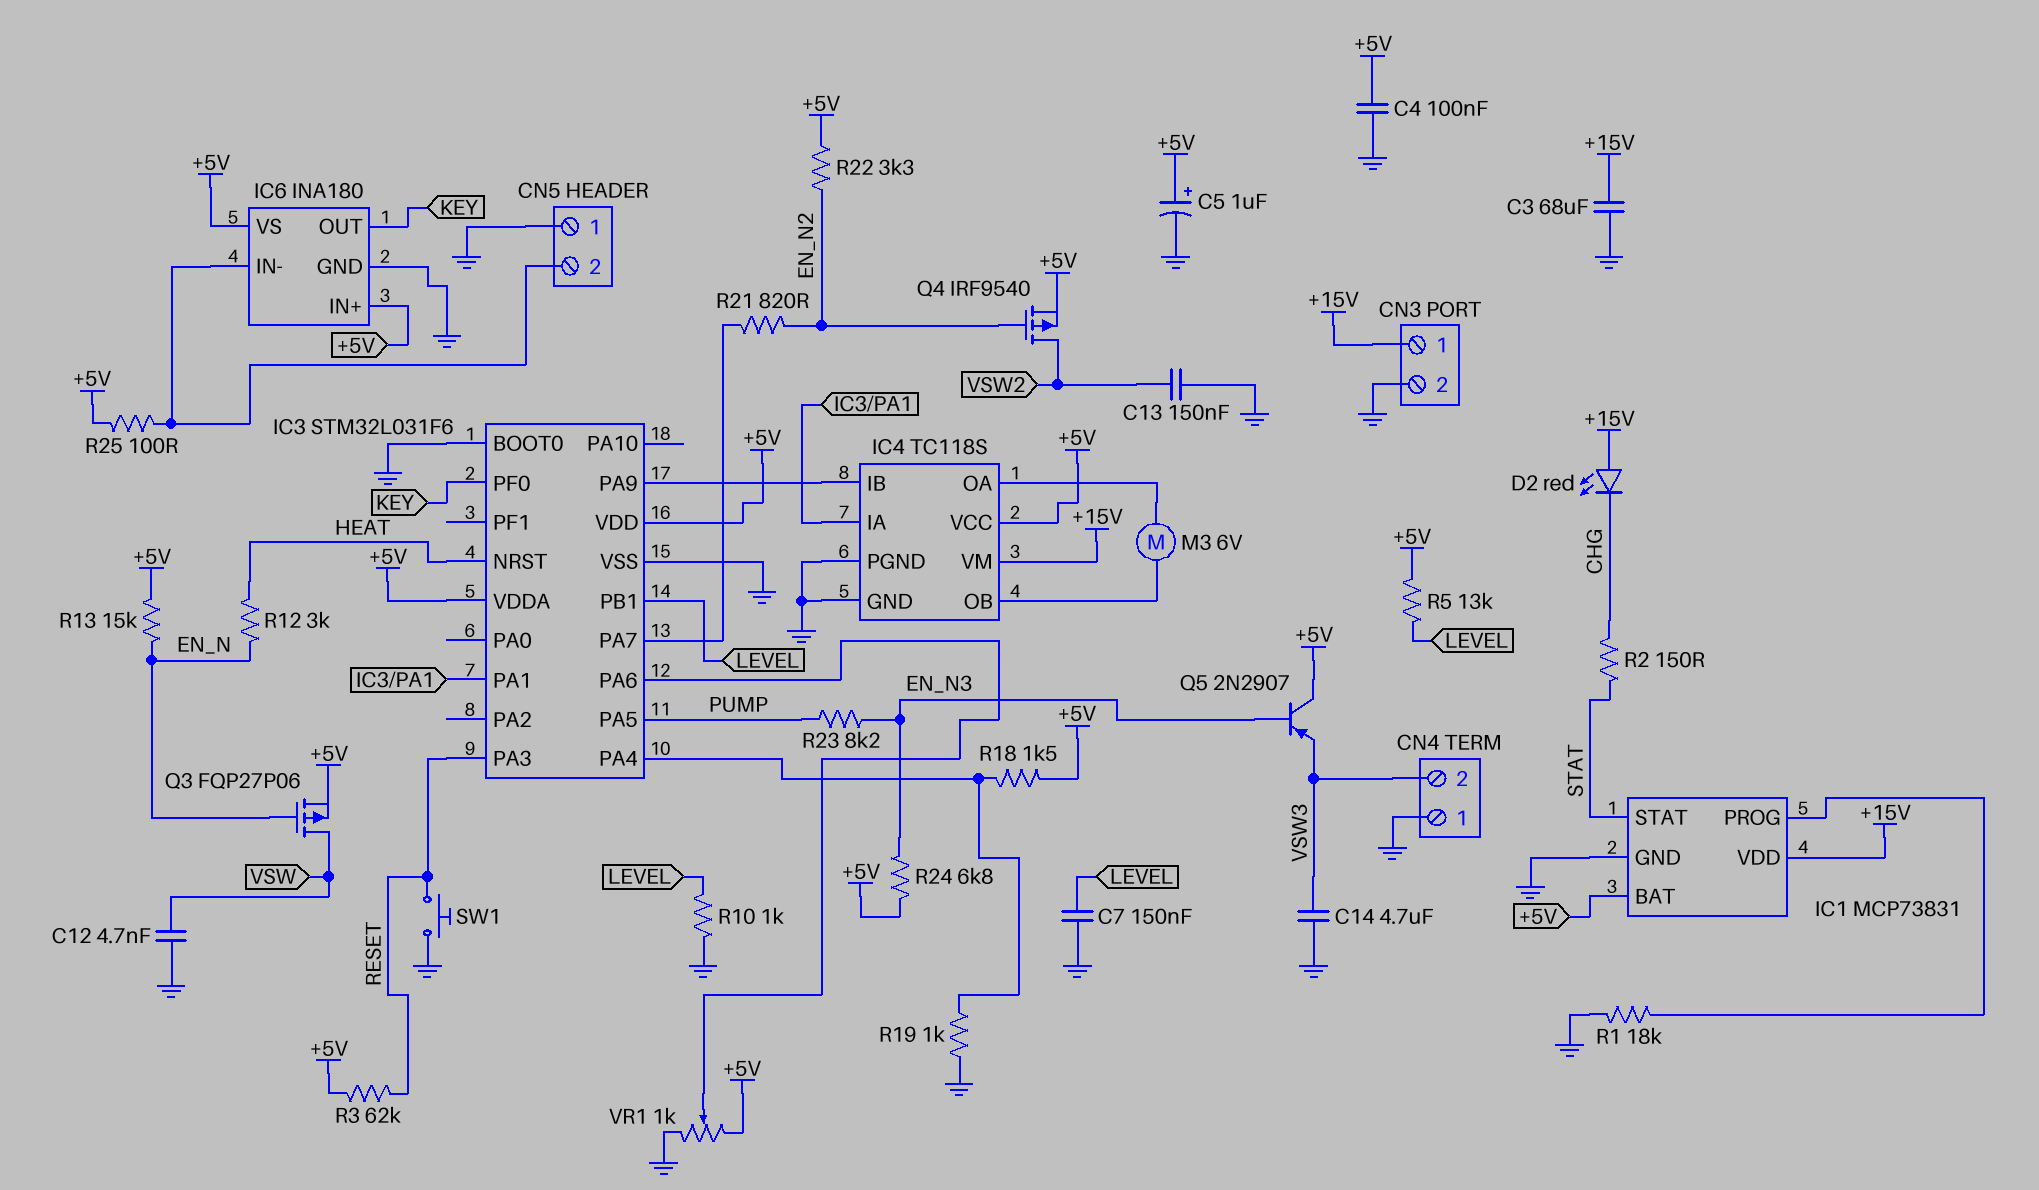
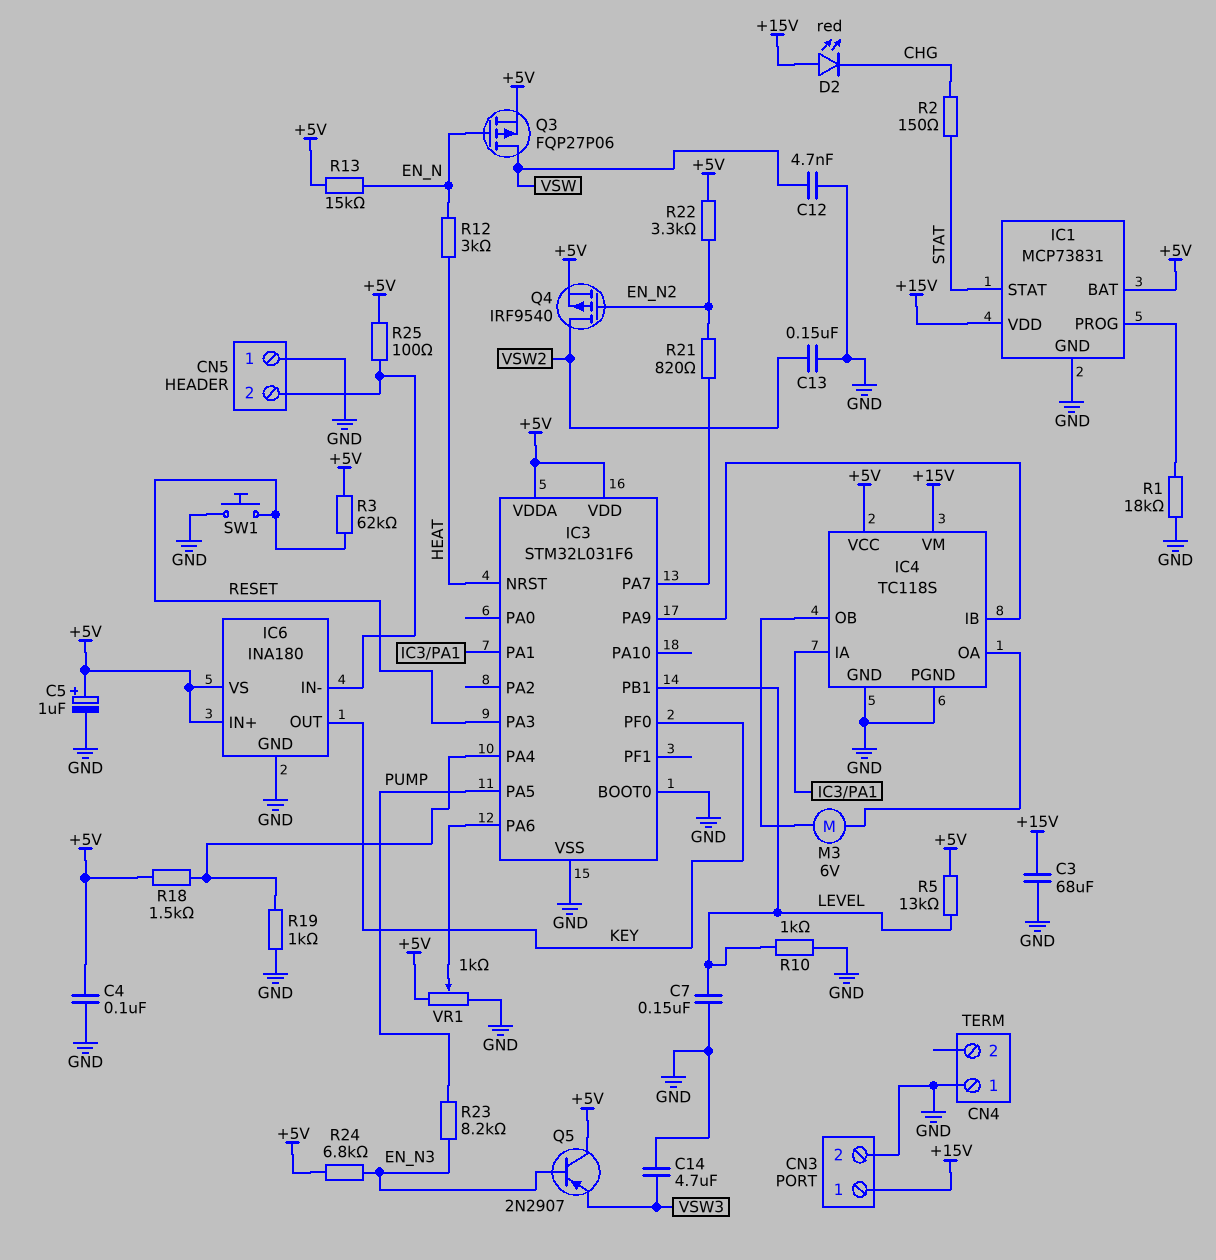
CN4 pin 2: VSW3 -> none

